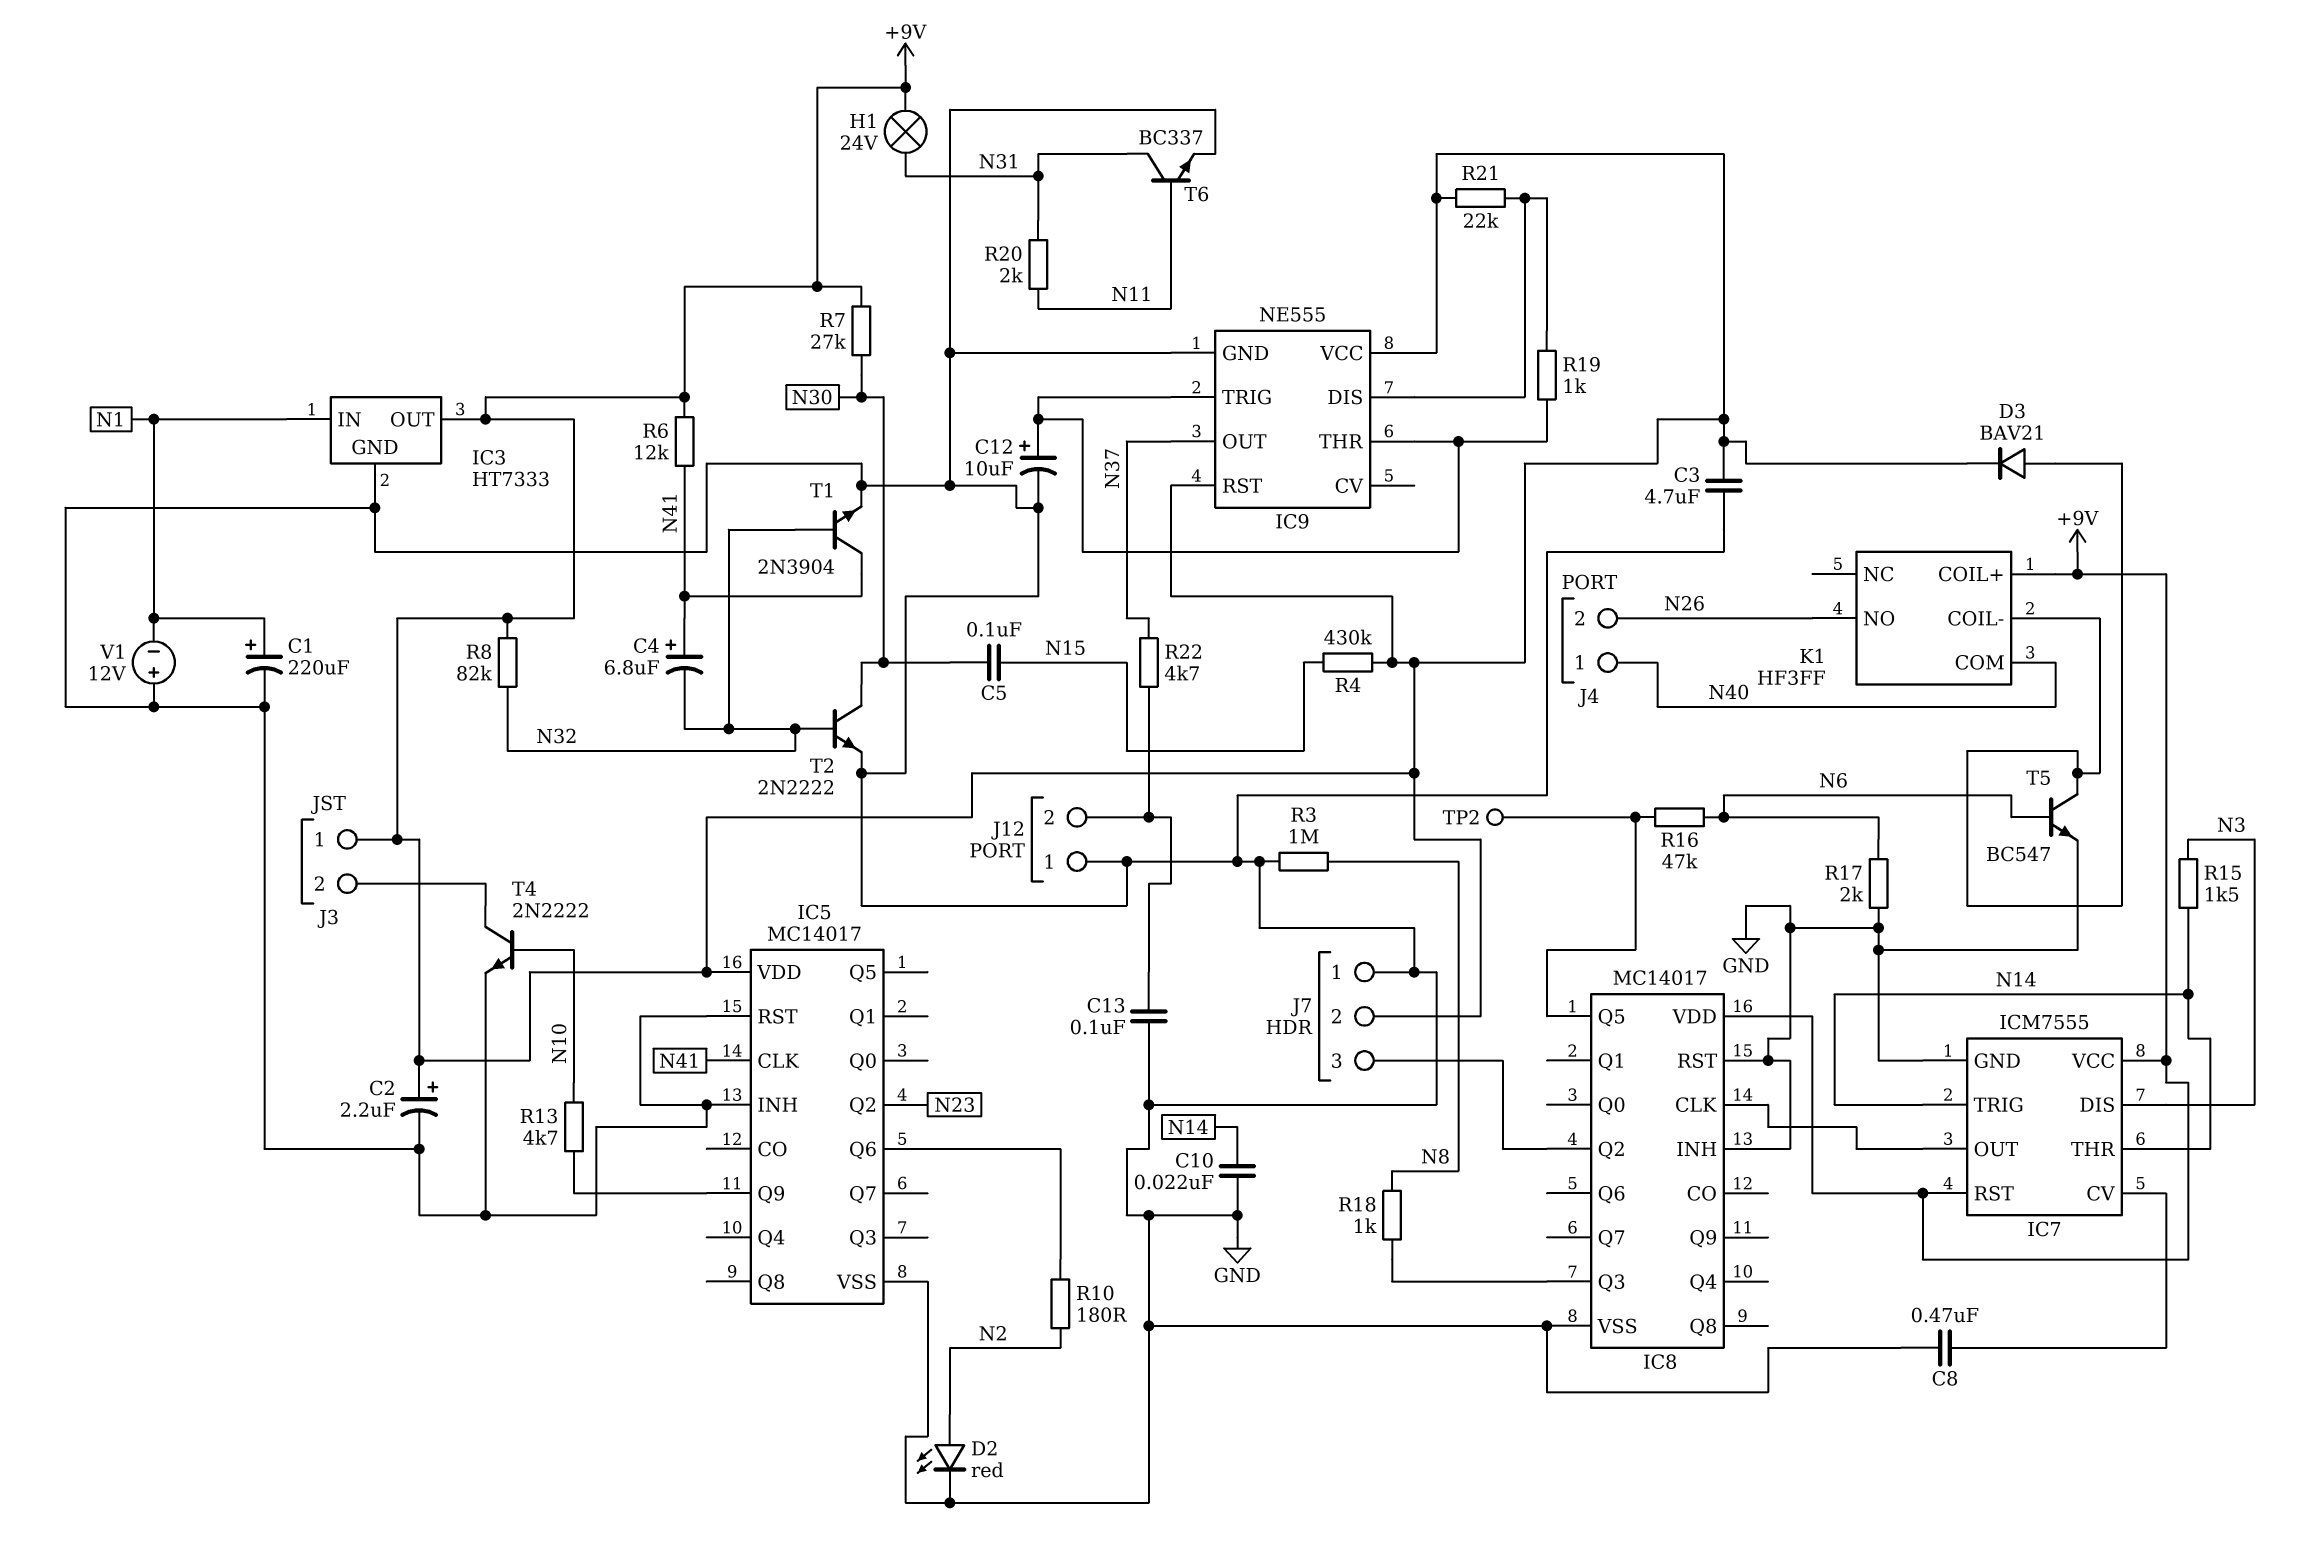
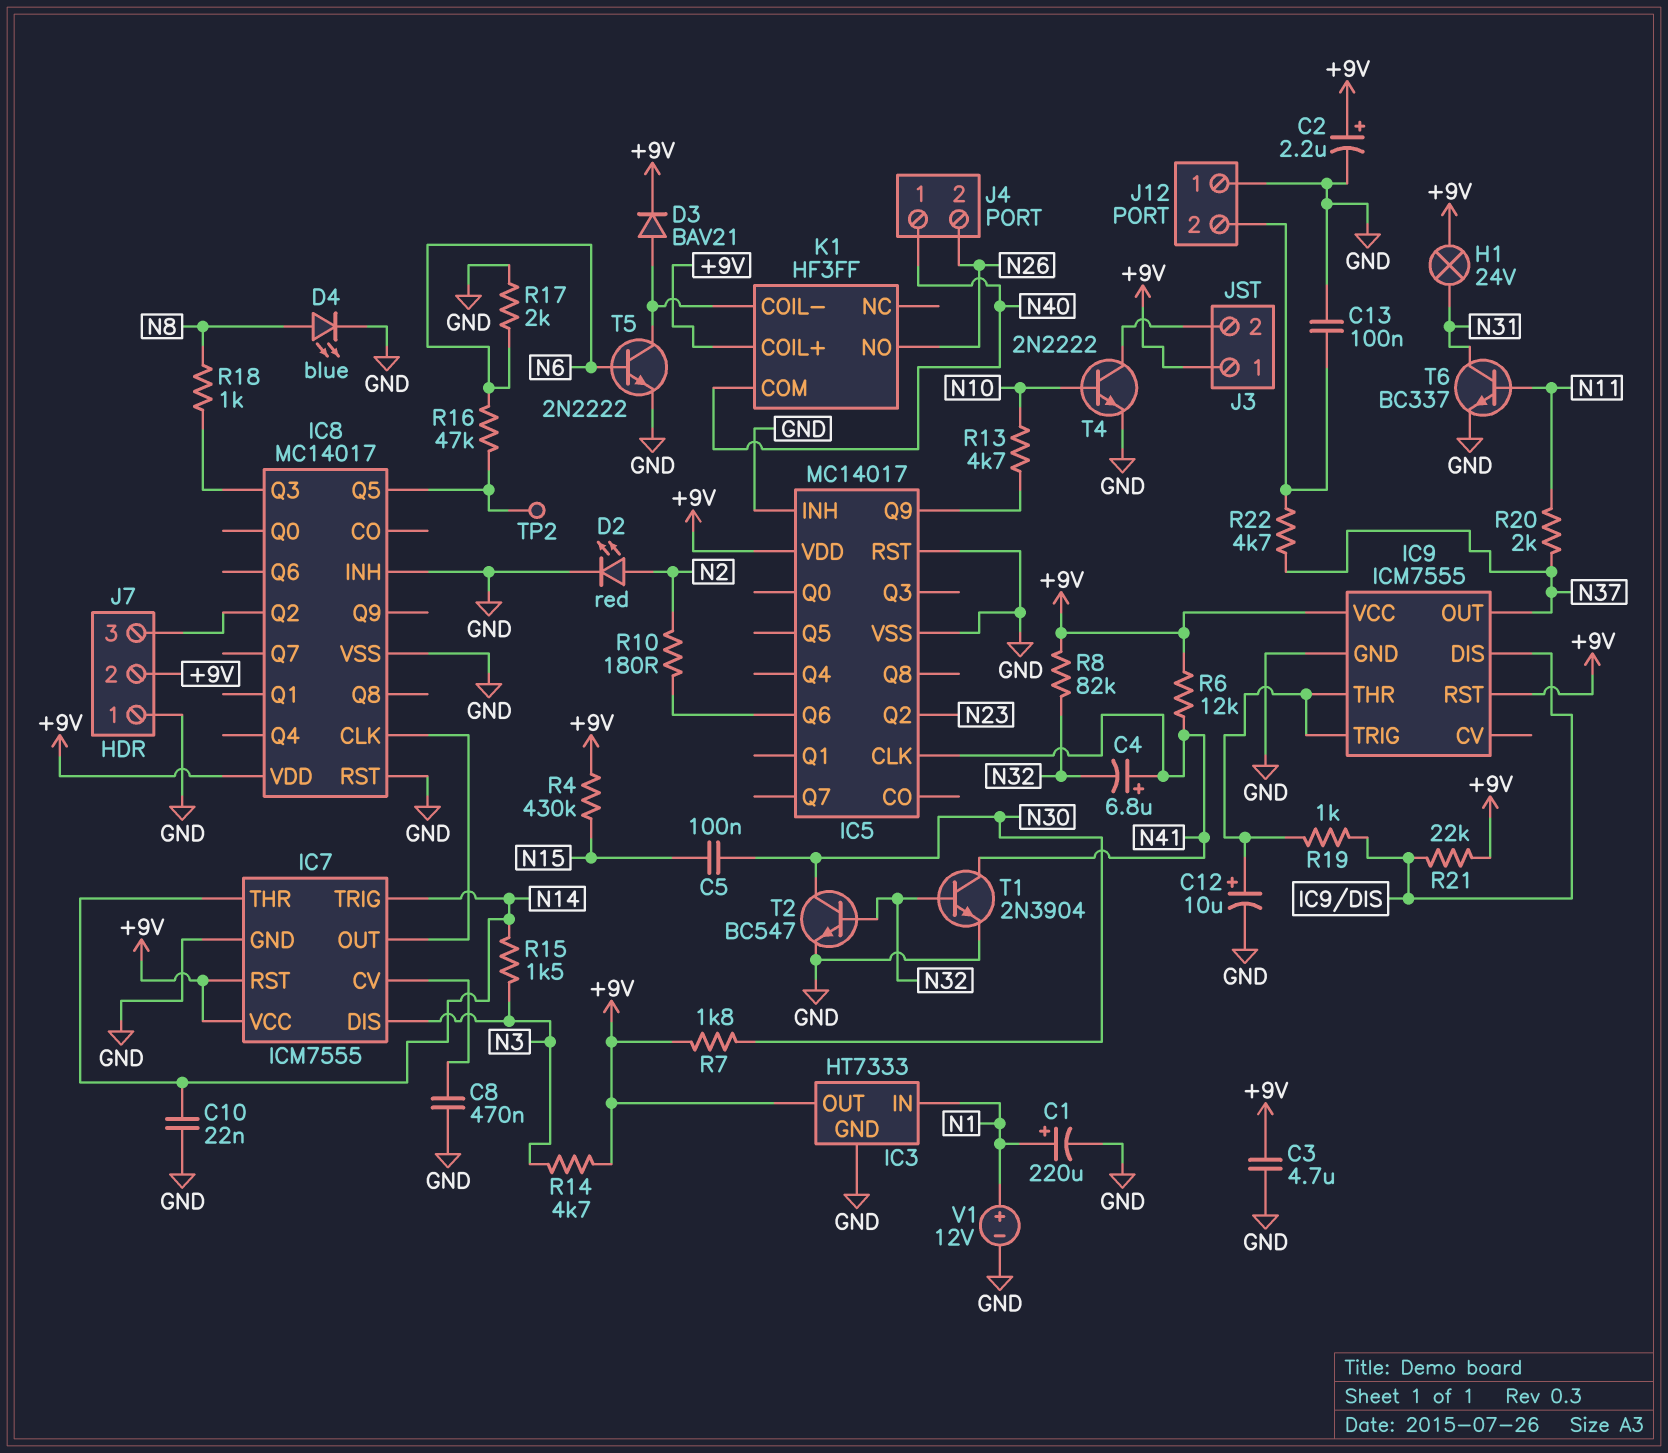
D4: none -> LED blue (A N8, K GND)
IC9: NE555 -> ICM7555
R3: 1M (GND, N8) -> none
R7: 27k (+9V, N30) -> 1.8k (+9V, N30)
R14: none -> 4.7k (+9V, N3)
R20: 2k (N11, N31) -> 2k (N11, N37)
T2: NPN 2N2222 (B N32, C N30, E GND) -> NPN BC547 (B N32, C N30, E GND)
T5: NPN BC547 (B N6, C K1/COIL-, E GND) -> NPN 2N2222 (B N6, C K1/COIL-, E GND)
V1: 12V (plus GND, minus N1) -> 12V (plus N1, minus GND)

